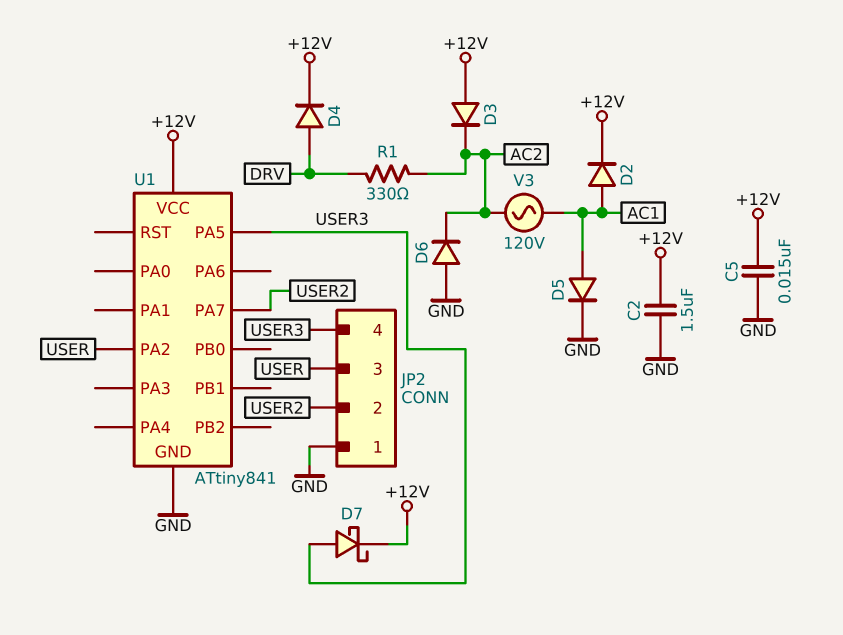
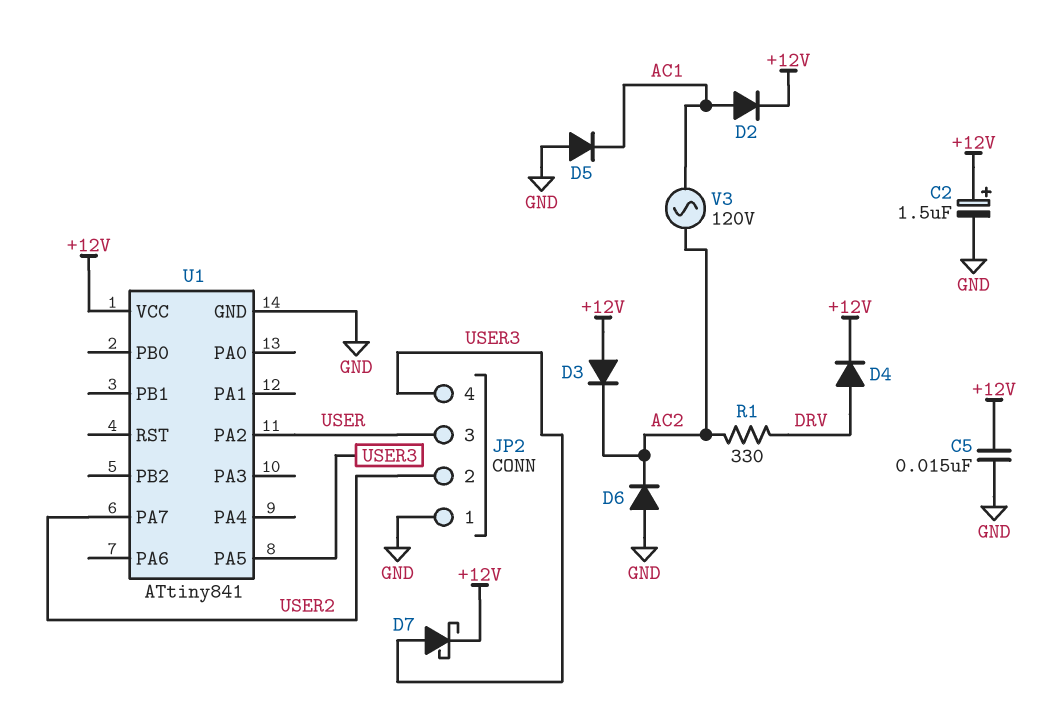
C2: 1.5uF (+12V, GND) -> 1.5uF (plus +12V, minus GND)
D5: diode (A AC1, K GND) -> diode (A GND, K AC1)

